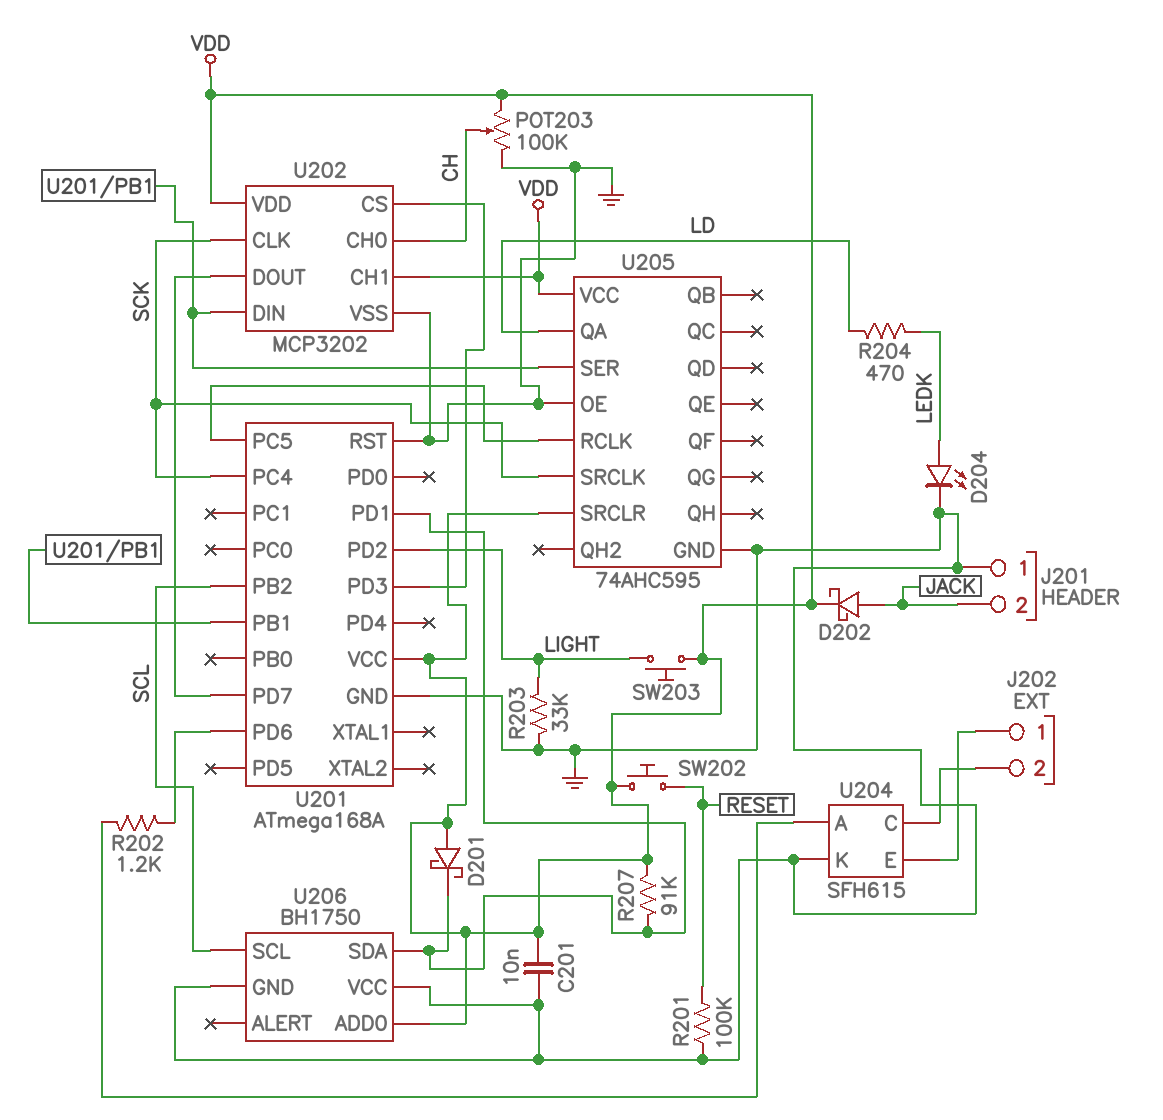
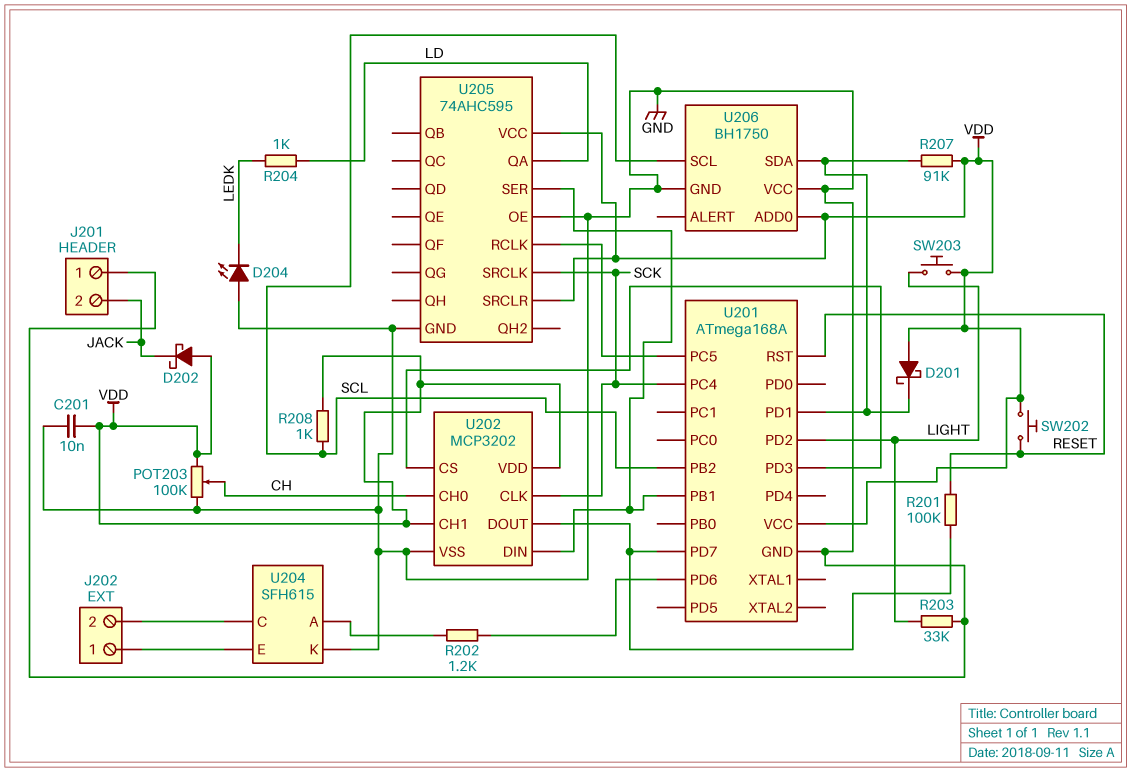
D202: schottky (A JACK, K VDD) -> schottky (A VDD, K JACK)
D204: LED (A LEDK, K GND) -> LED (A GND, K LEDK)
R201: 100k (GND, RESET) -> 100k (RESET, U201/PD7)
R204: 470 (LD, LEDK) -> 1k (LD, LEDK)
R208: none -> 1k (SCL, VDD)
U201 pin RST: GND -> RESET

